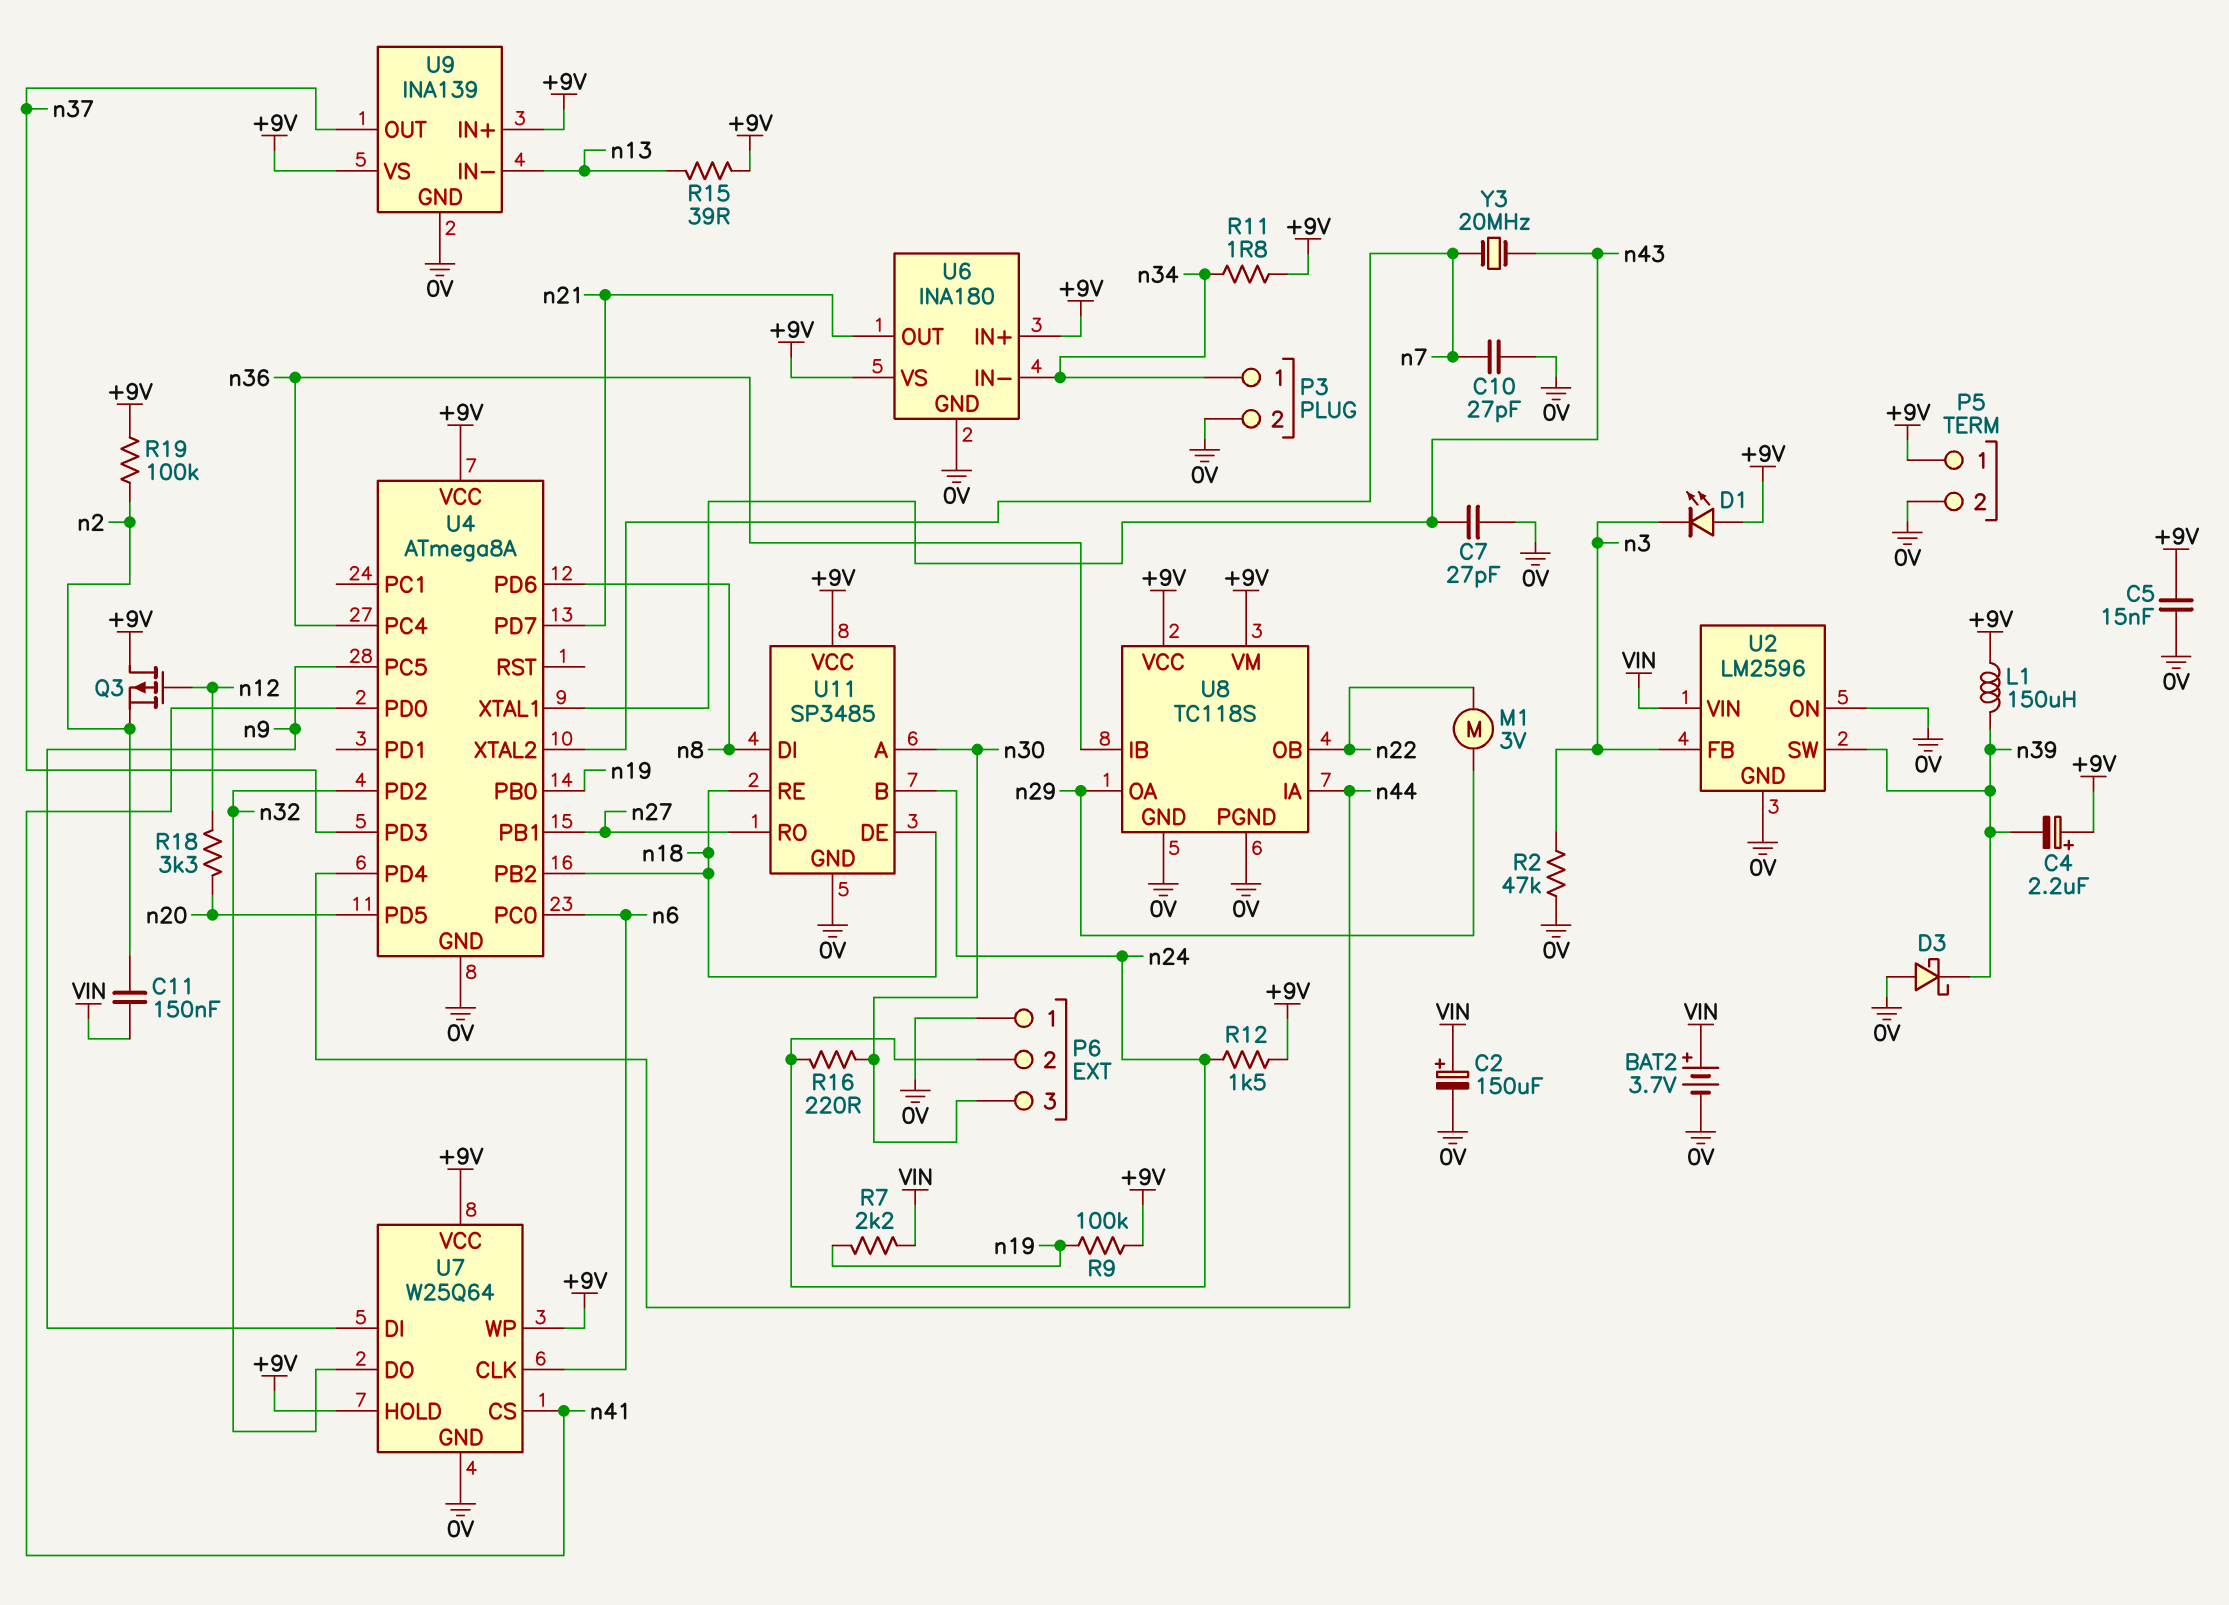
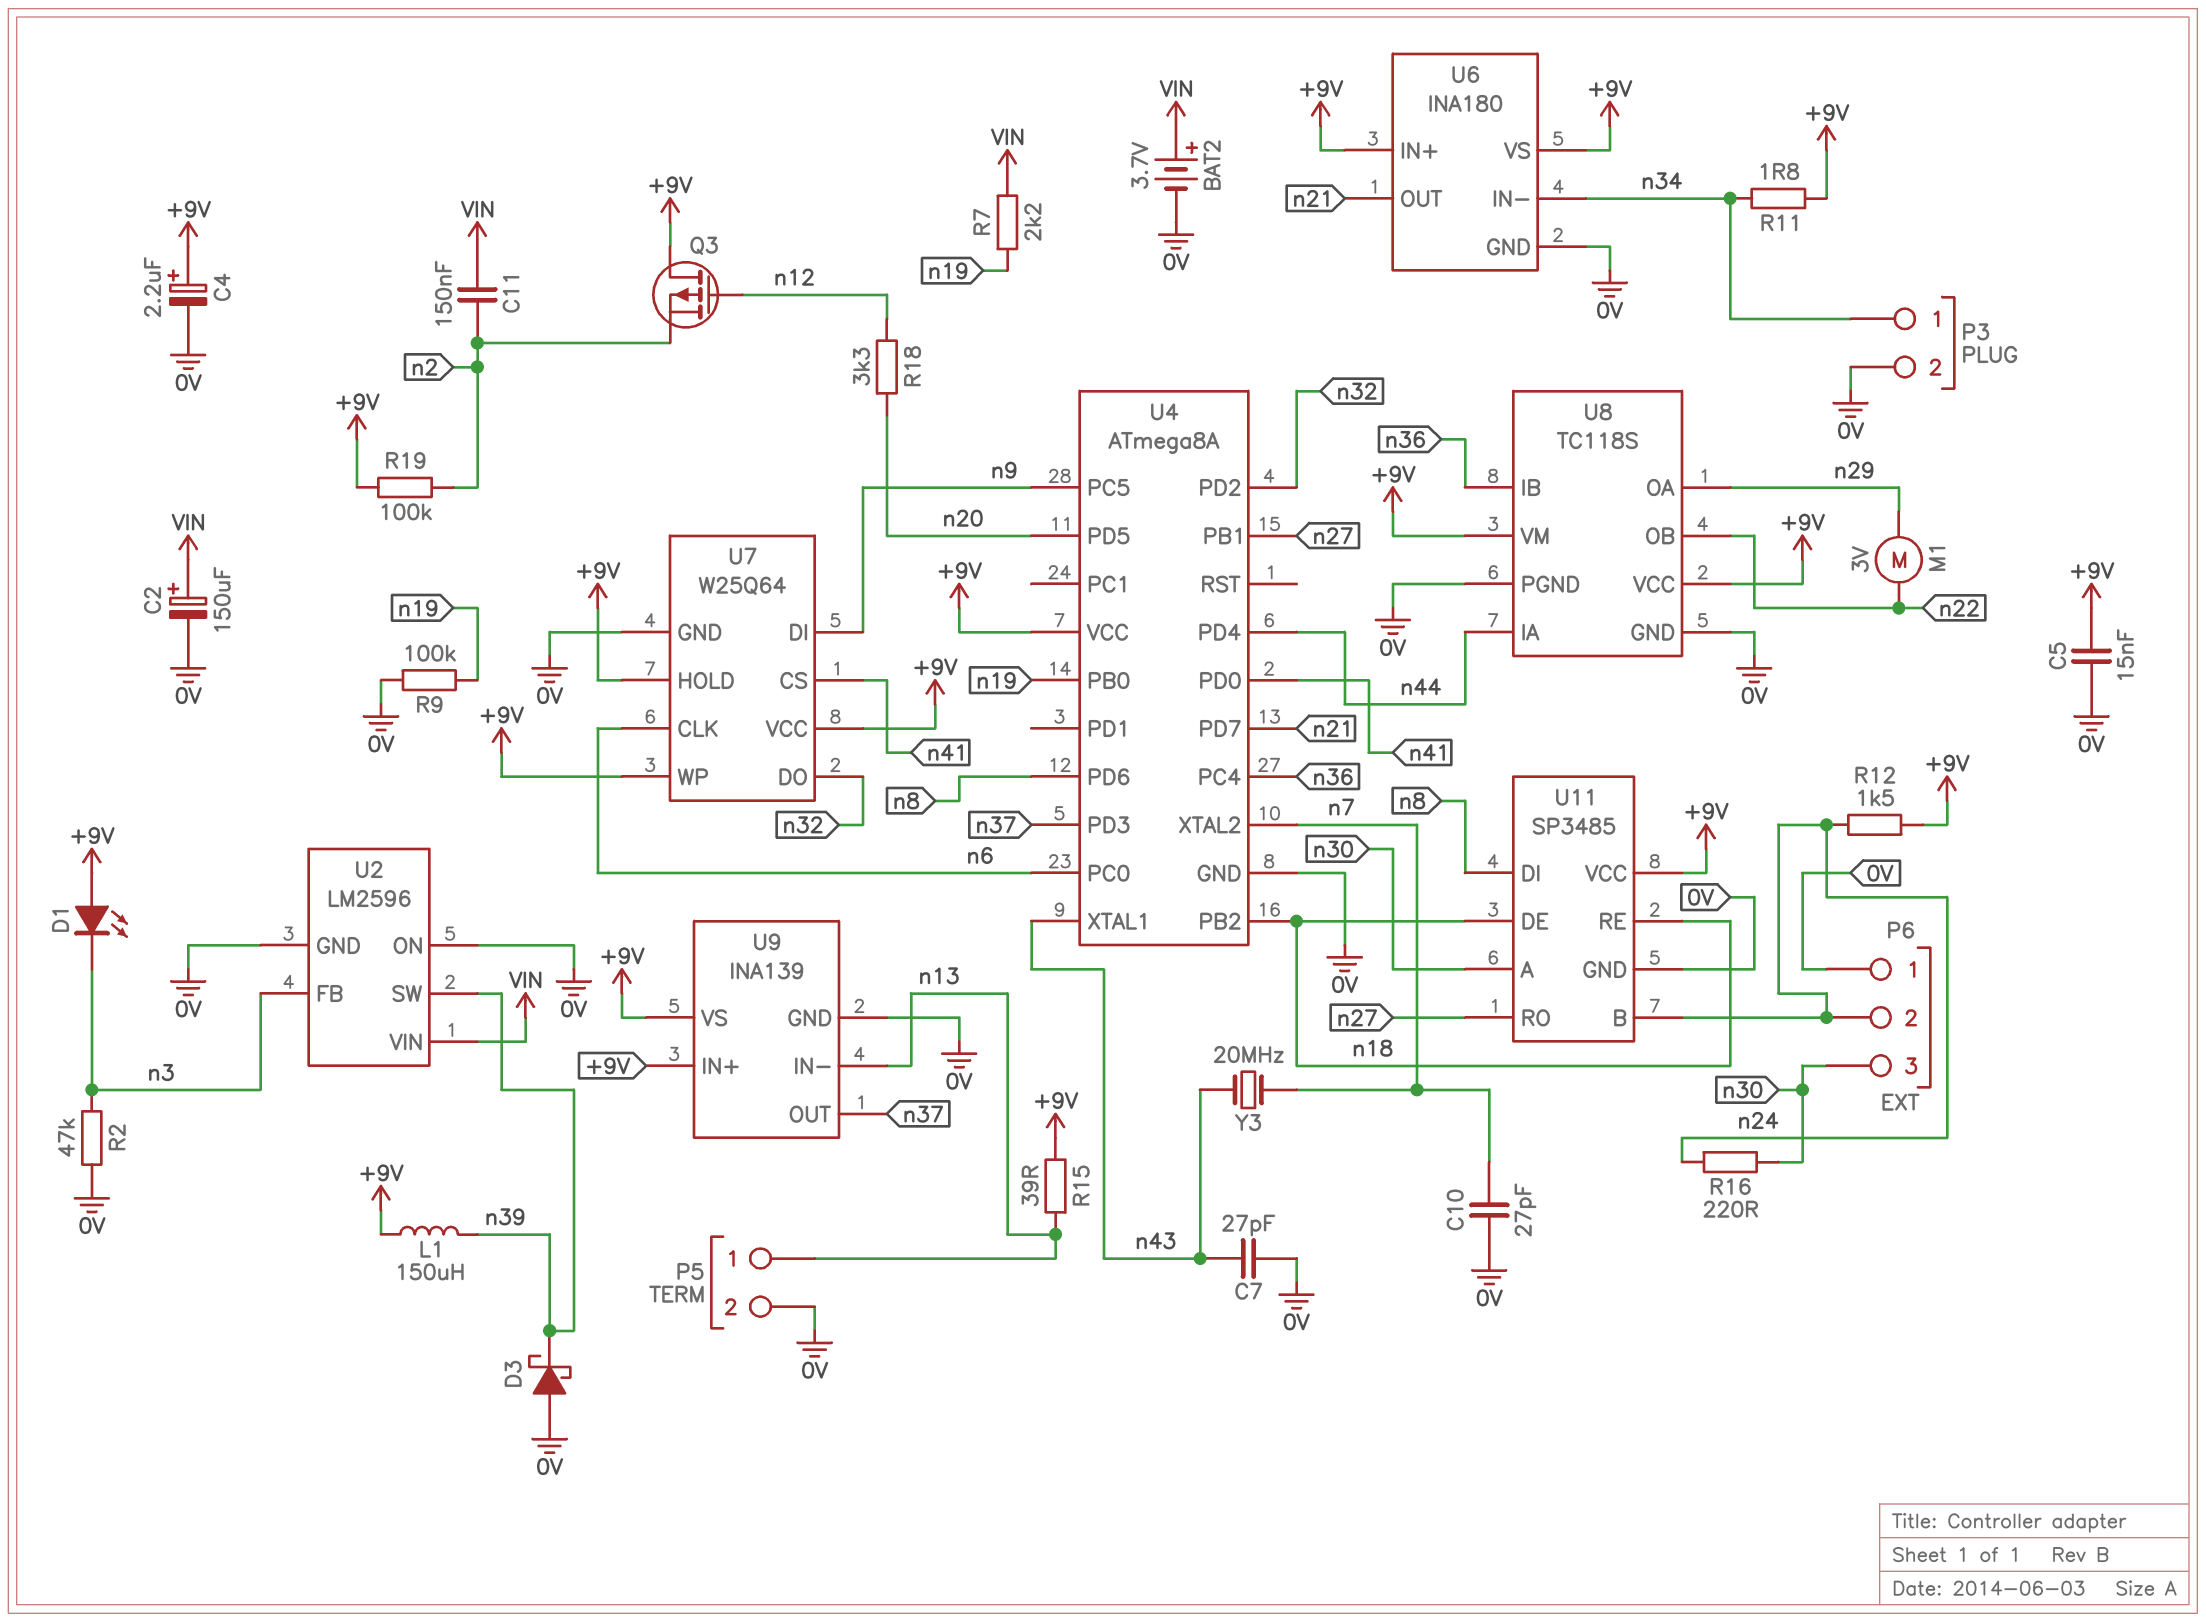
C4: 2.2uF (plus +9V, minus n39) -> 2.2uF (plus +9V, minus 0V)
P5 pin 1: +9V -> n13
R9: 100k (+9V, n19) -> 100k (0V, n19)

